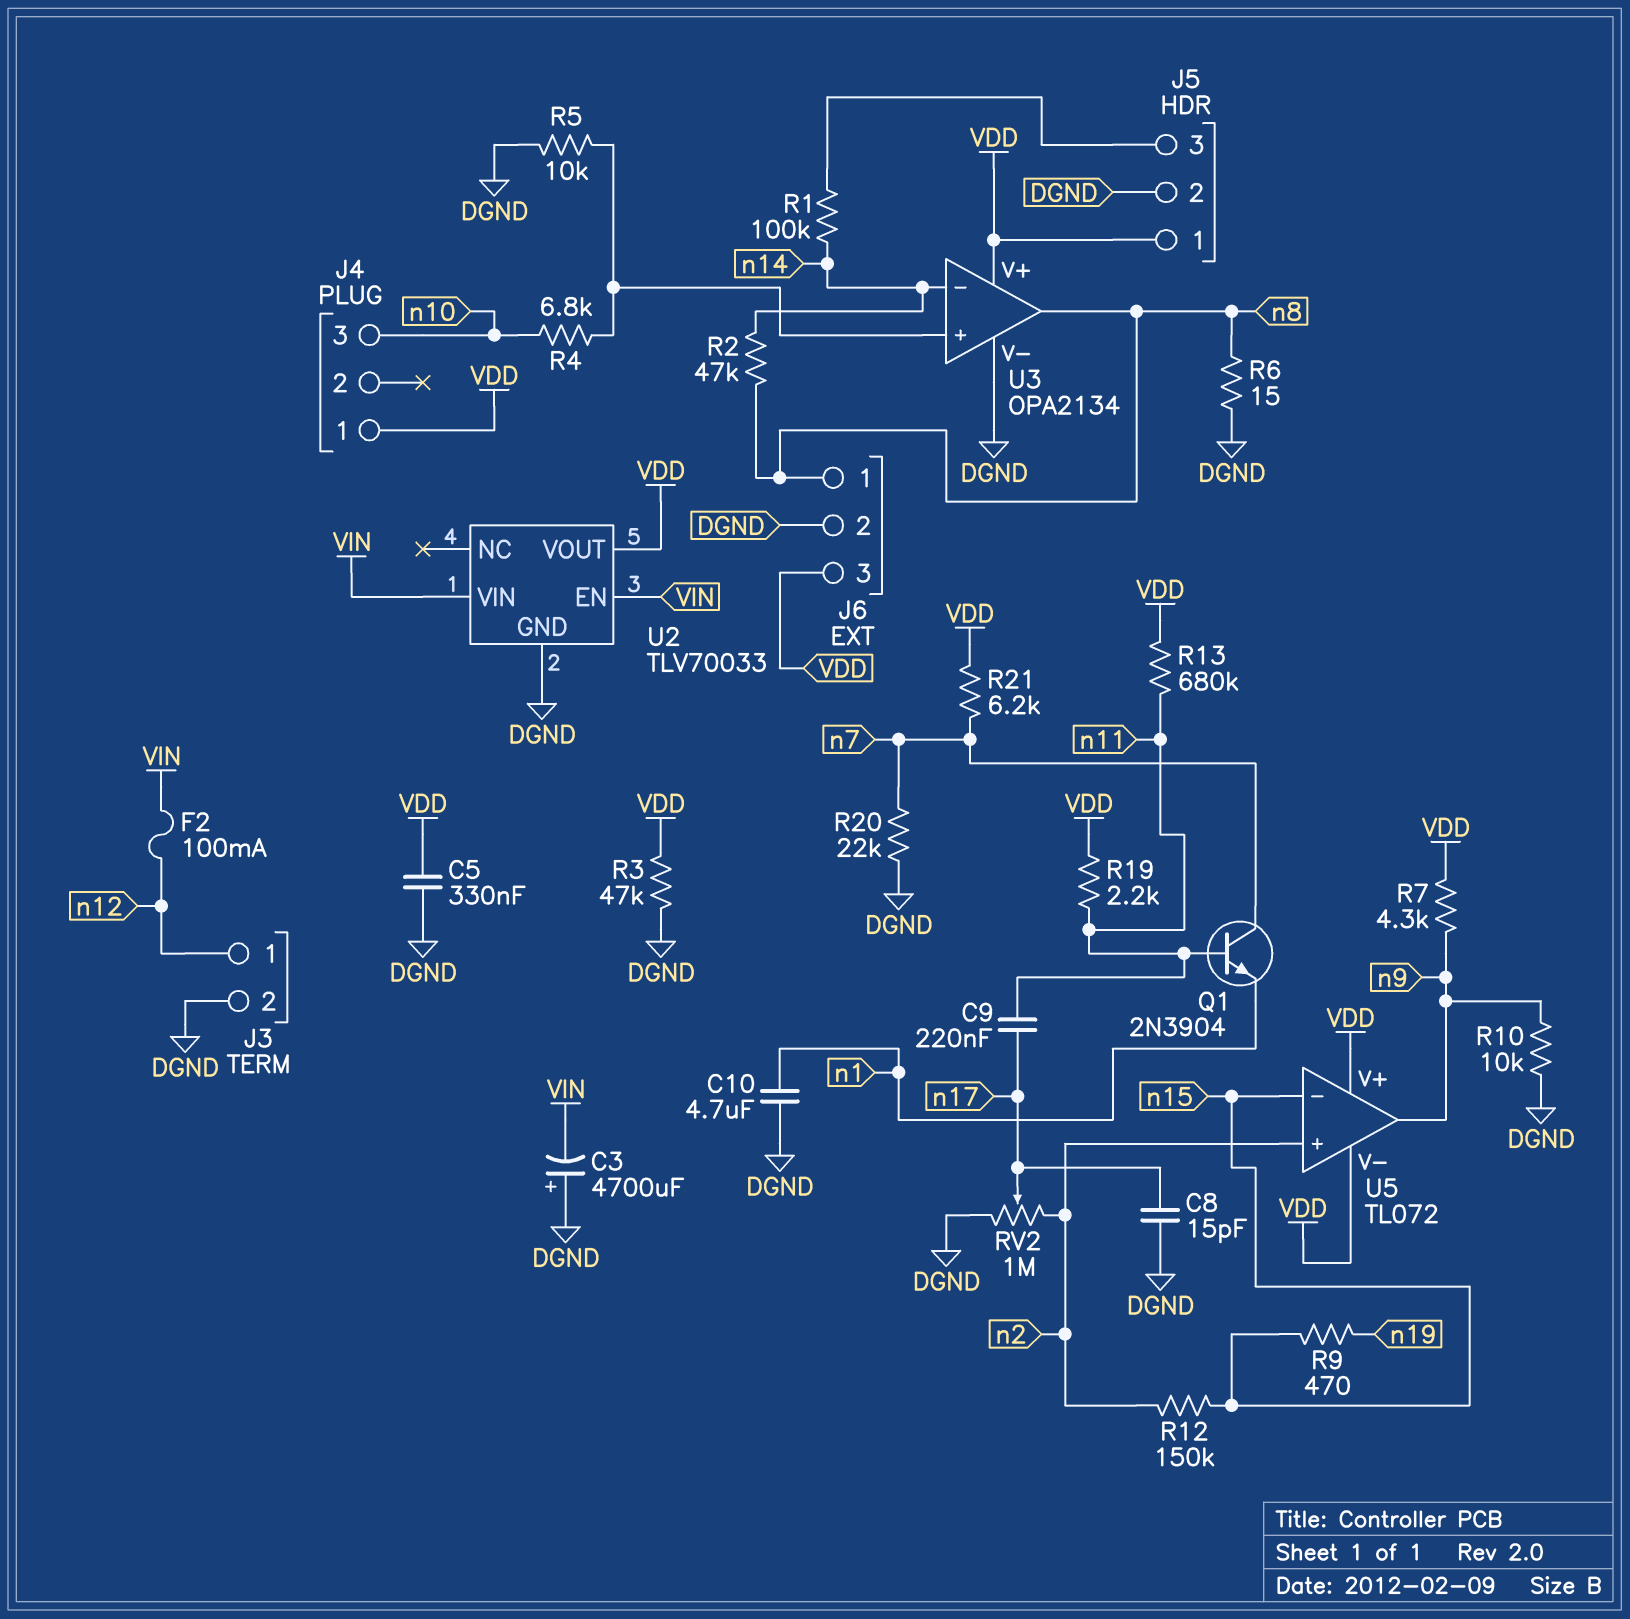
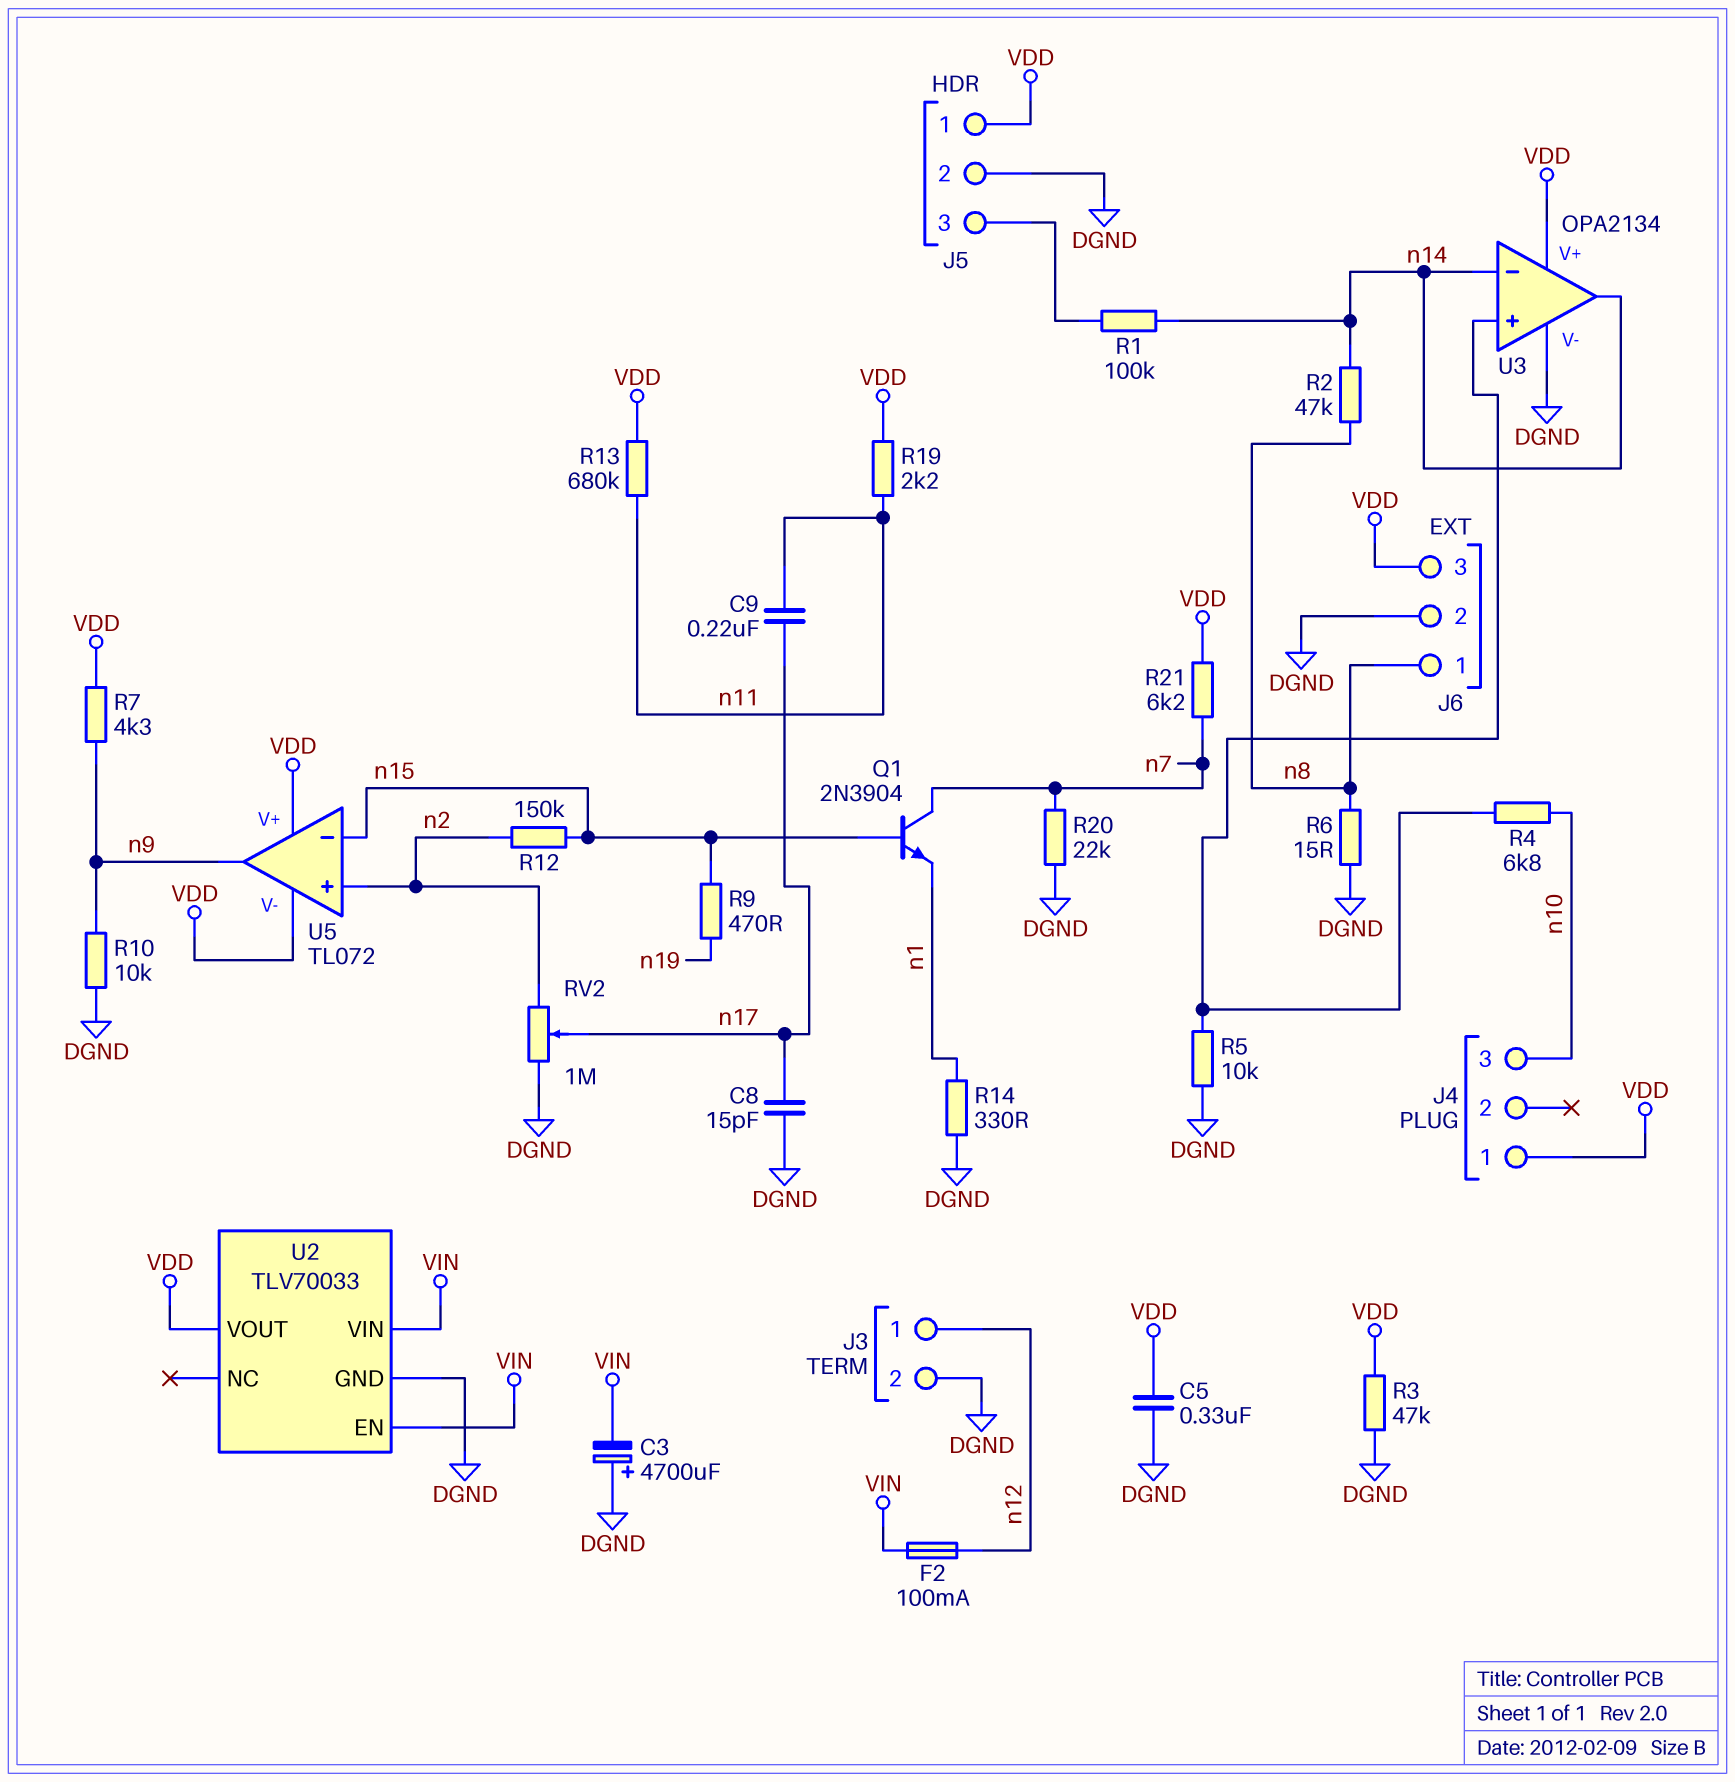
C10: 4.7uF (DGND, n1) -> none
Q1: NPN 2N3904 (B n11, C n7, E n1) -> NPN 2N3904 (B n15, C n7, E n1)
R14: none -> 330 (DGND, n1)
U3 pin out: n8 -> n14

